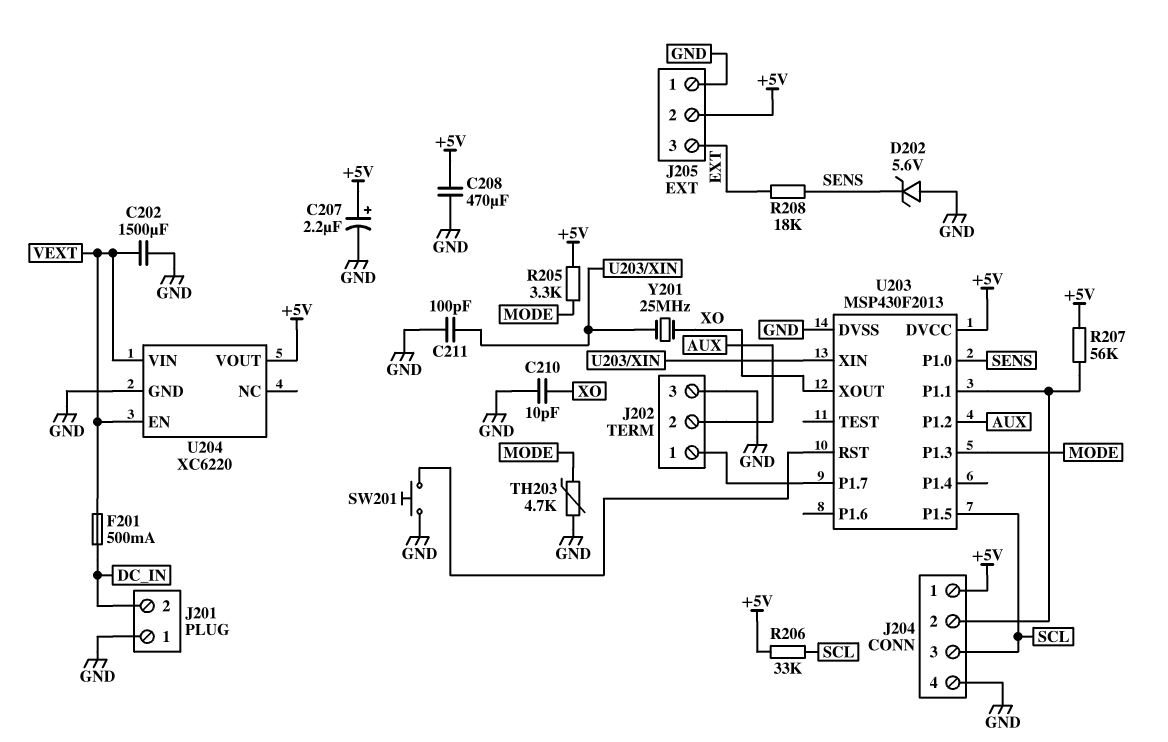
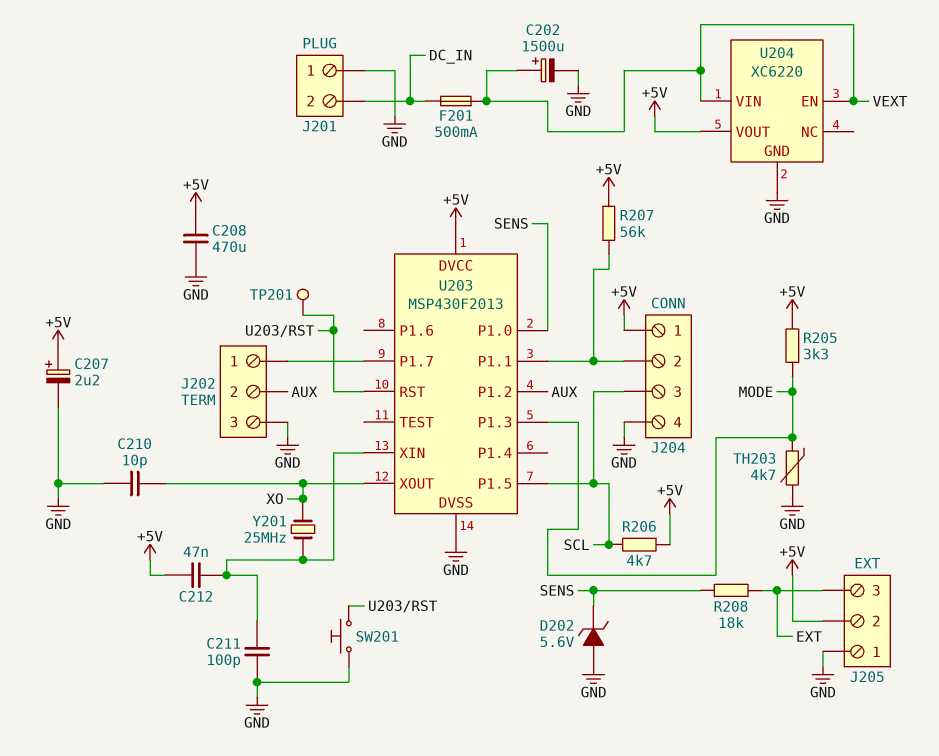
C202: 1500uF (GND, VEXT) -> 1500uF (plus VEXT, minus GND)
C212: none -> 47nF (+5V, U203/XIN)
R206: 33k (+5V, SCL) -> 4.7k (+5V, SCL)
TP201: none -> test point (U203/RST)

